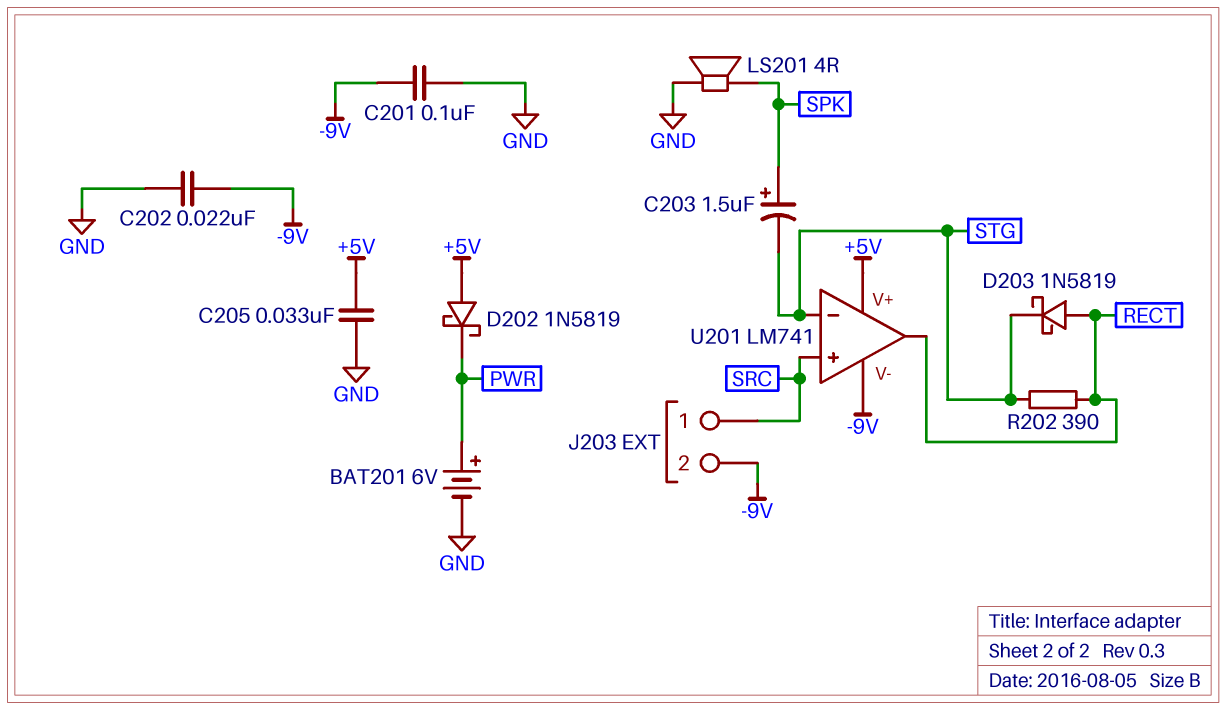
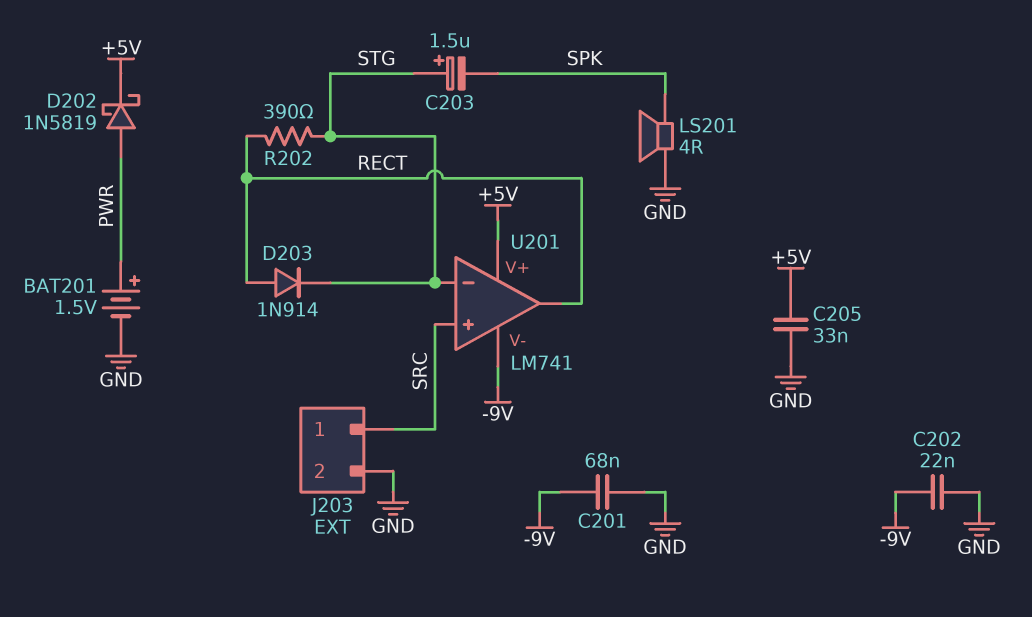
BAT201: 6V (plus PWR, minus GND) -> 1.5V (plus PWR, minus GND)
C201: 100nF (-9V, GND) -> 68nF (-9V, GND)
C203: 1.5uF (plus SPK, minus STG) -> 1.5uF (plus STG, minus SPK)
D202: schottky 1N5819 (A +5V, K PWR) -> schottky 1N5819 (A PWR, K +5V)
D203: schottky 1N5819 (A RECT, K STG) -> diode 1N914 (A RECT, K STG)
J203 pin 2: -9V -> GND

